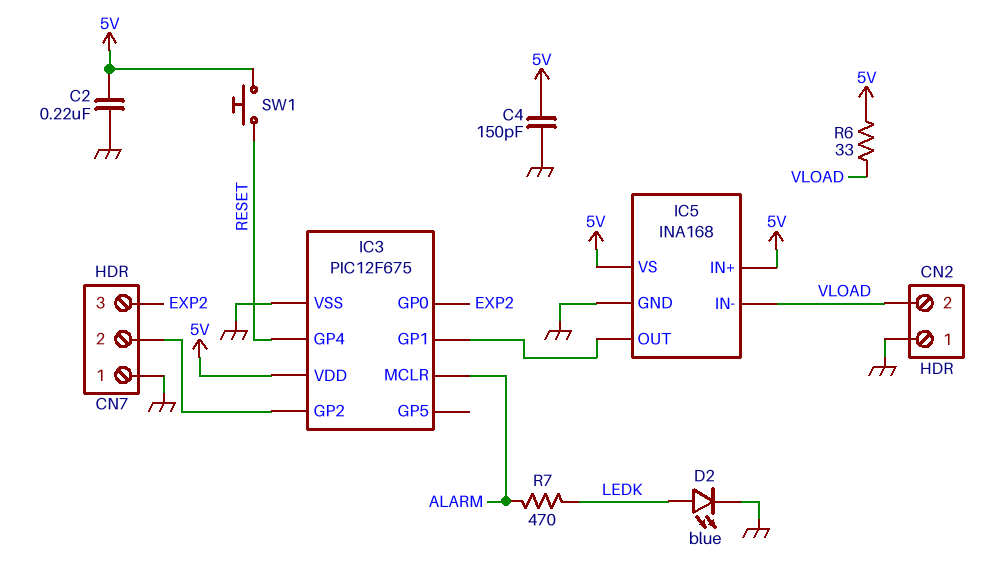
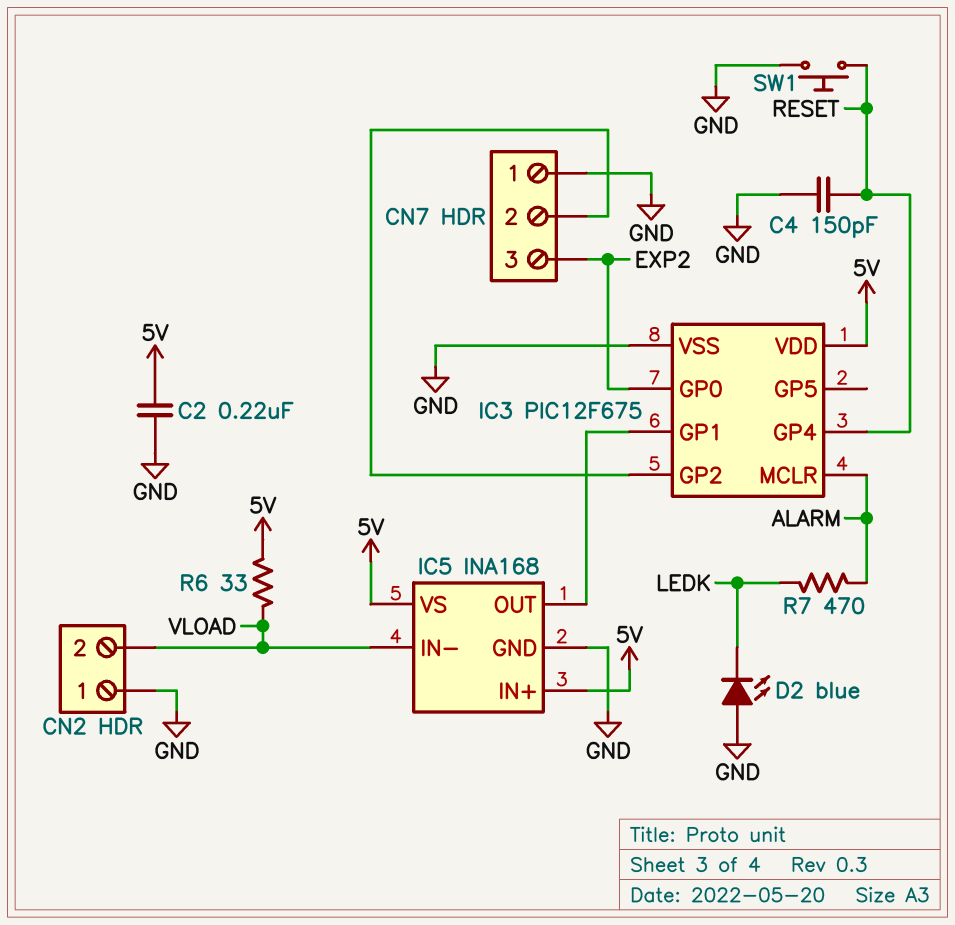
C4: 150pF (5V, GND) -> 150pF (GND, RESET)
D2: LED blue (A LEDK, K GND) -> LED blue (A GND, K LEDK)
SW1: button (5V, RESET) -> button (GND, RESET)

